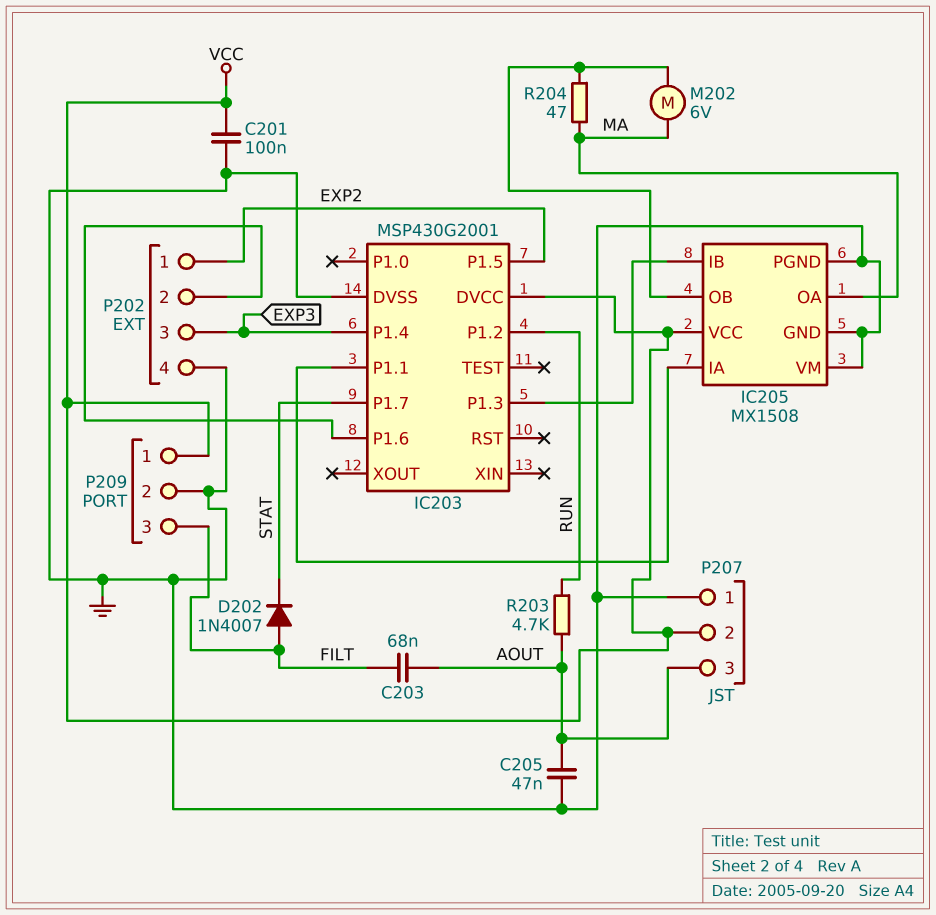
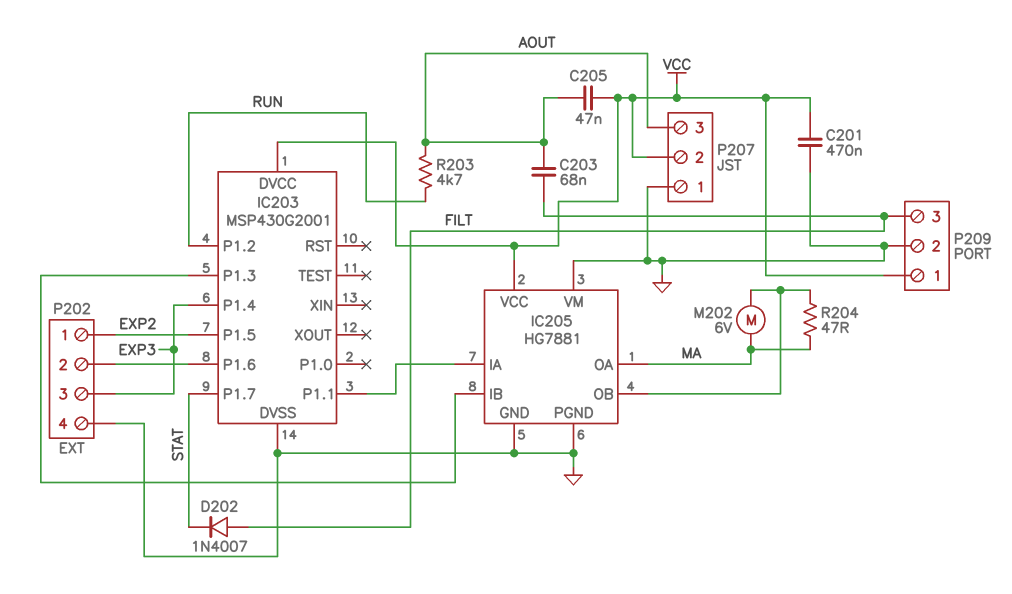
C201: 100nF (GND, VCC) -> 470nF (GND, VCC)
C205: 47nF (AOUT, GND) -> 47nF (AOUT, VCC)
IC205: MX1508 -> HG7881

